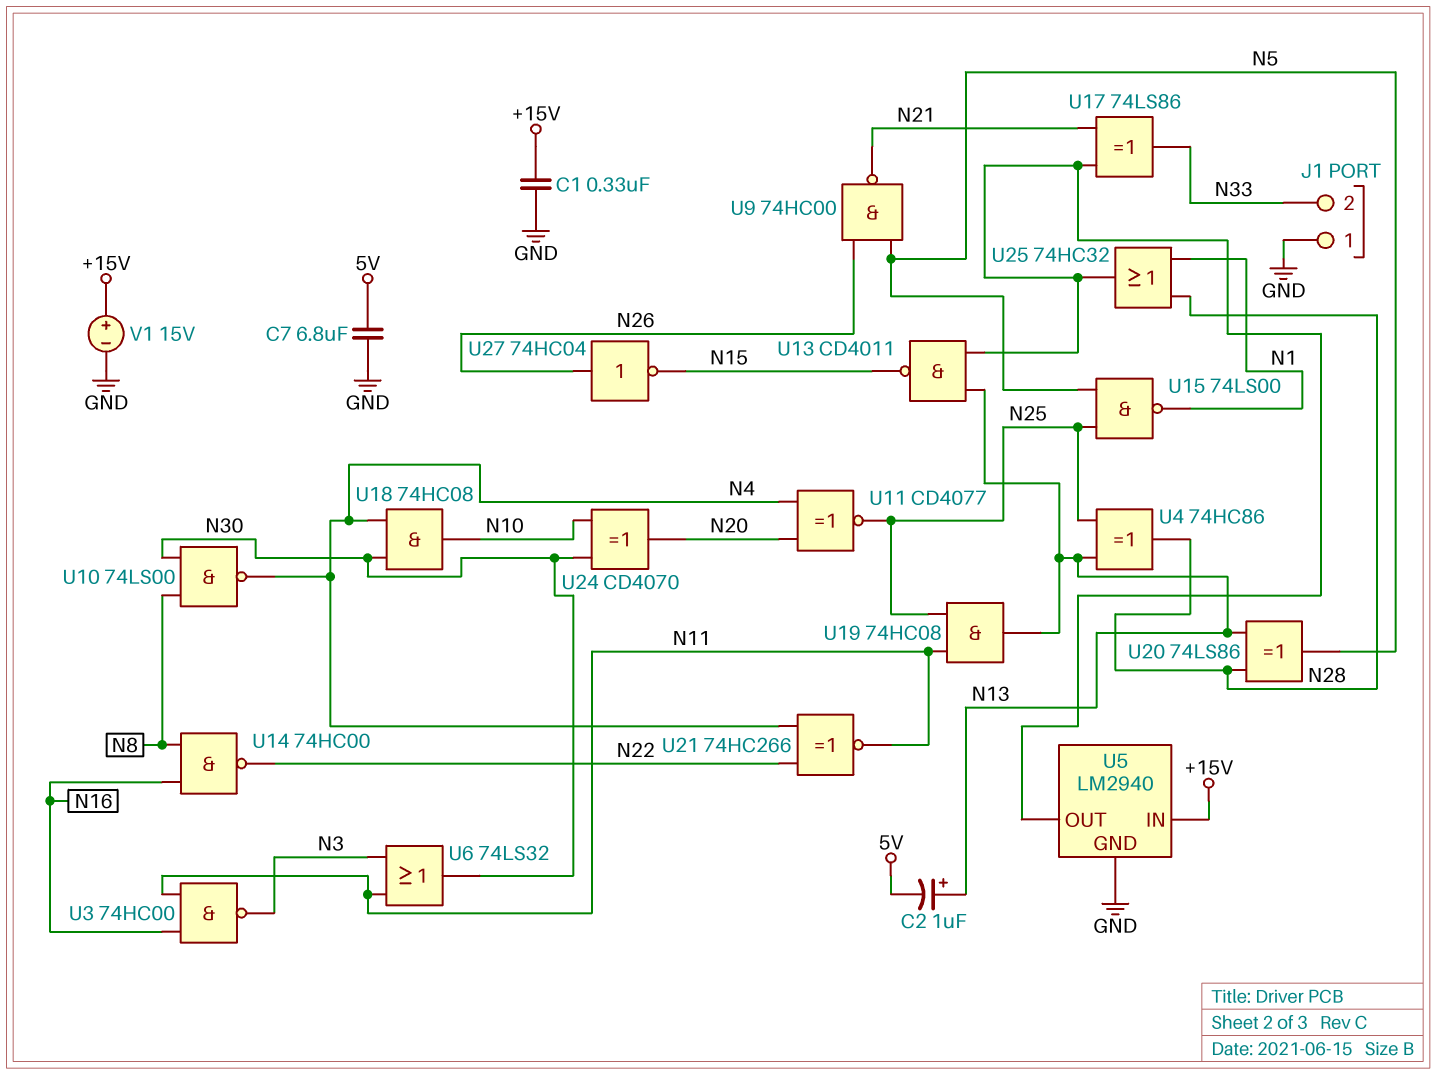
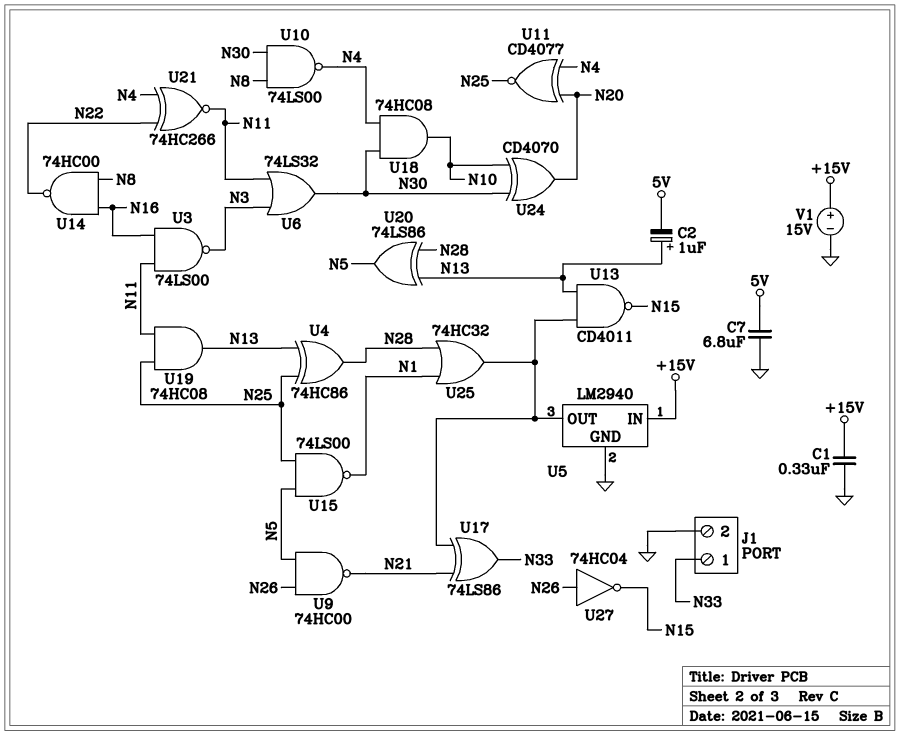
J1 pin 1: GND -> N33
J1 pin 2: N33 -> GND
U3: NAND 74HC00 (in N11, in N16, out N3) -> NAND 74LS00 (in N11, in N16, out N3)

